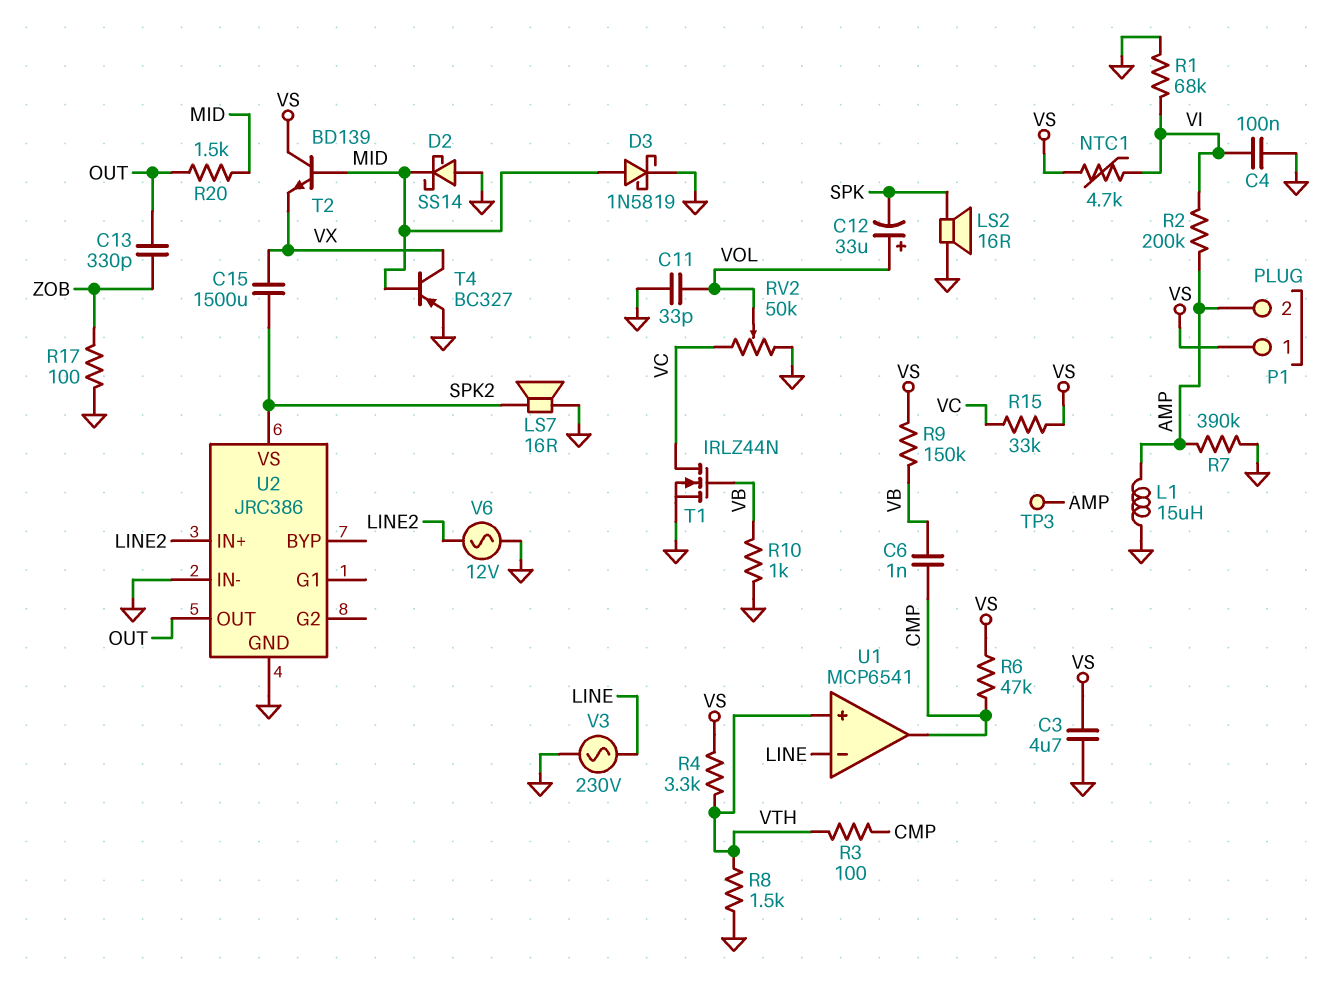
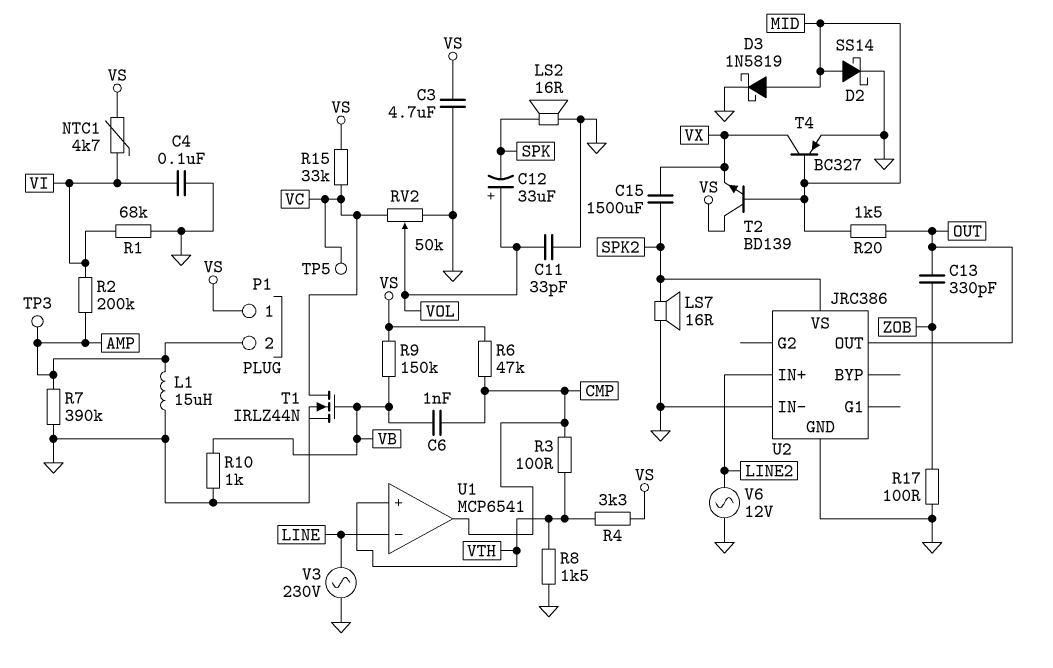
D2: schottky SS14 (A GND, K MID) -> schottky SS14 (A MID, K GND)
TP5: none -> test point (VC)

